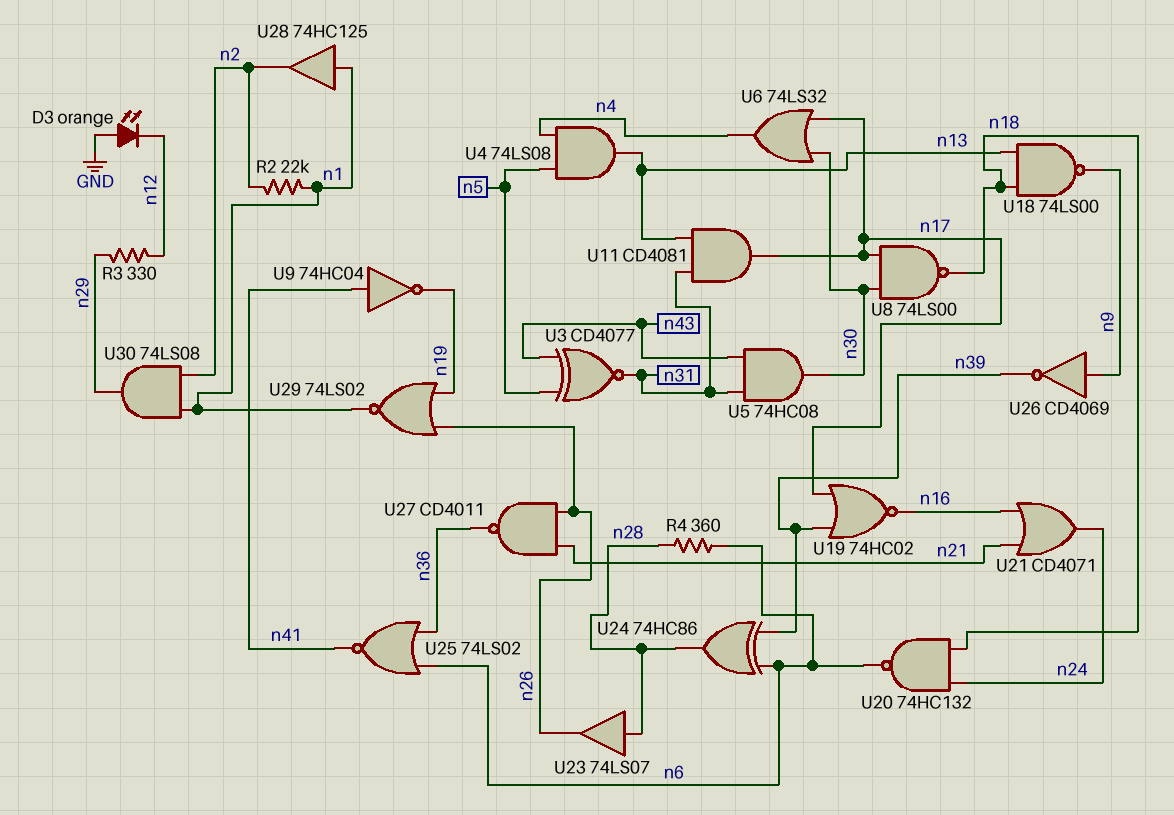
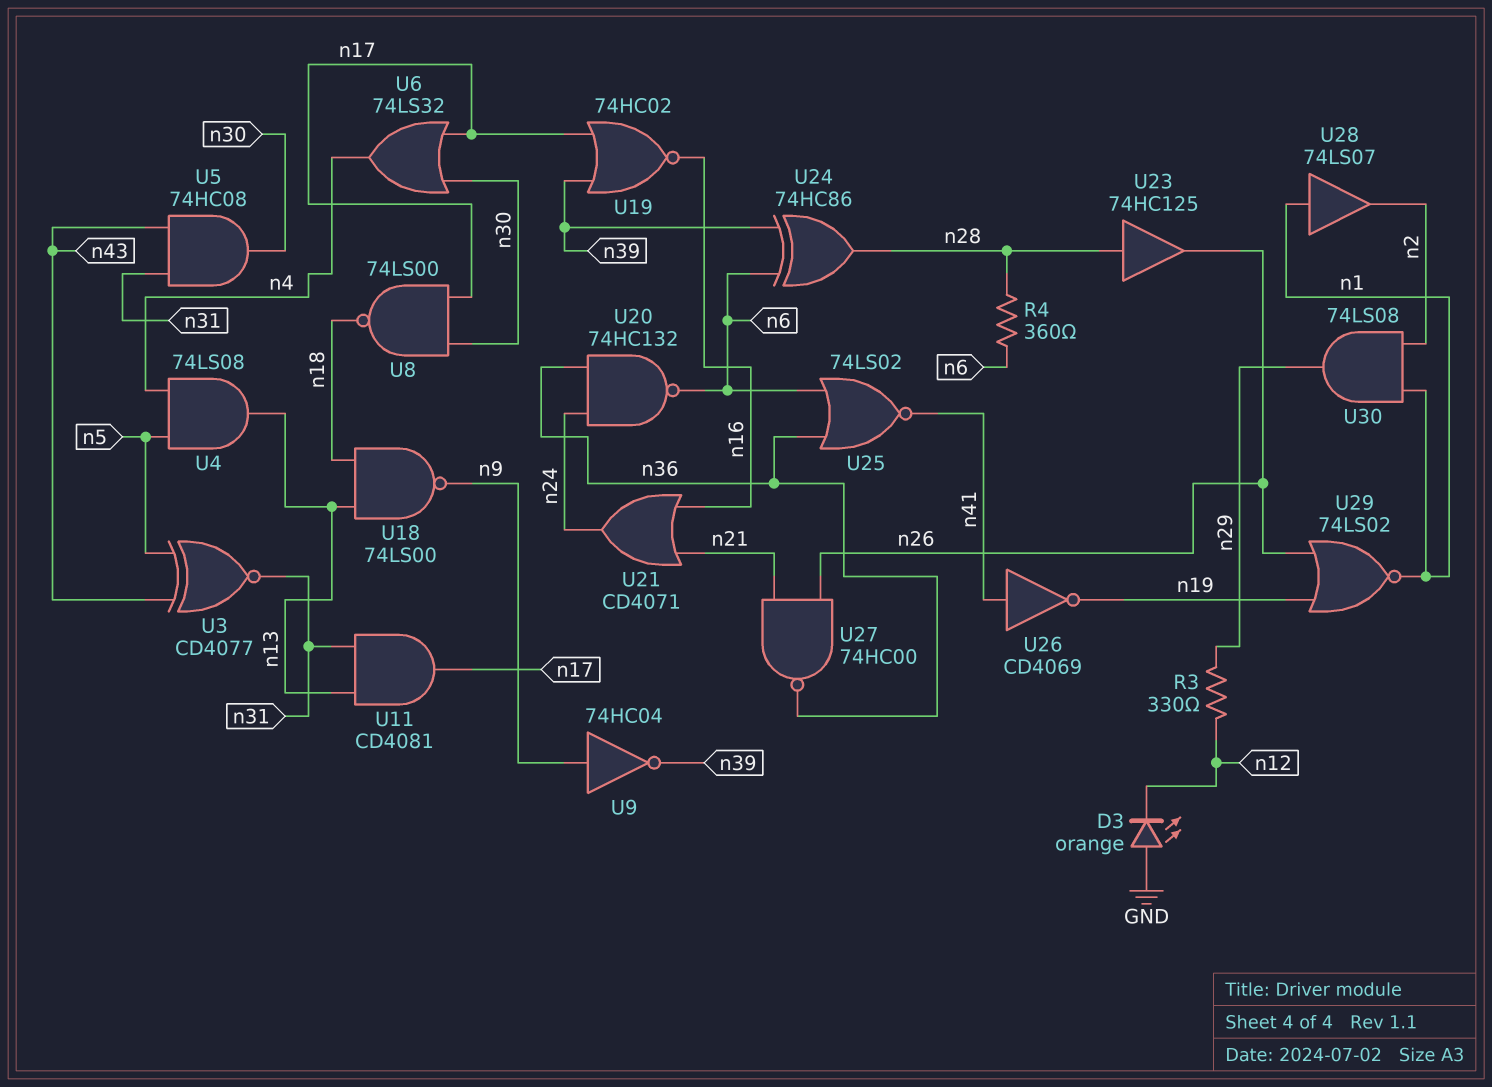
R2: 22k (n1, n2) -> none
U9: NOT 74HC04 (in n41, out n19) -> NOT 74HC04 (in n9, out n39)
U20: NAND 74HC132 (in n18, in n24, out n6) -> NAND 74HC132 (in n24, in n36, out n6)
U23: buffer 74LS07 (in n28, out n26) -> buffer 74HC125 (in n28, out n26)
U26: NOT CD4069 (in n9, out n39) -> NOT CD4069 (in n41, out n19)
U27: NAND CD4011 (in n21, in n26, out n36) -> NAND 74HC00 (in n21, in n26, out n36)
U28: buffer 74HC125 (in n1, out n2) -> buffer 74LS07 (in n1, out n2)

